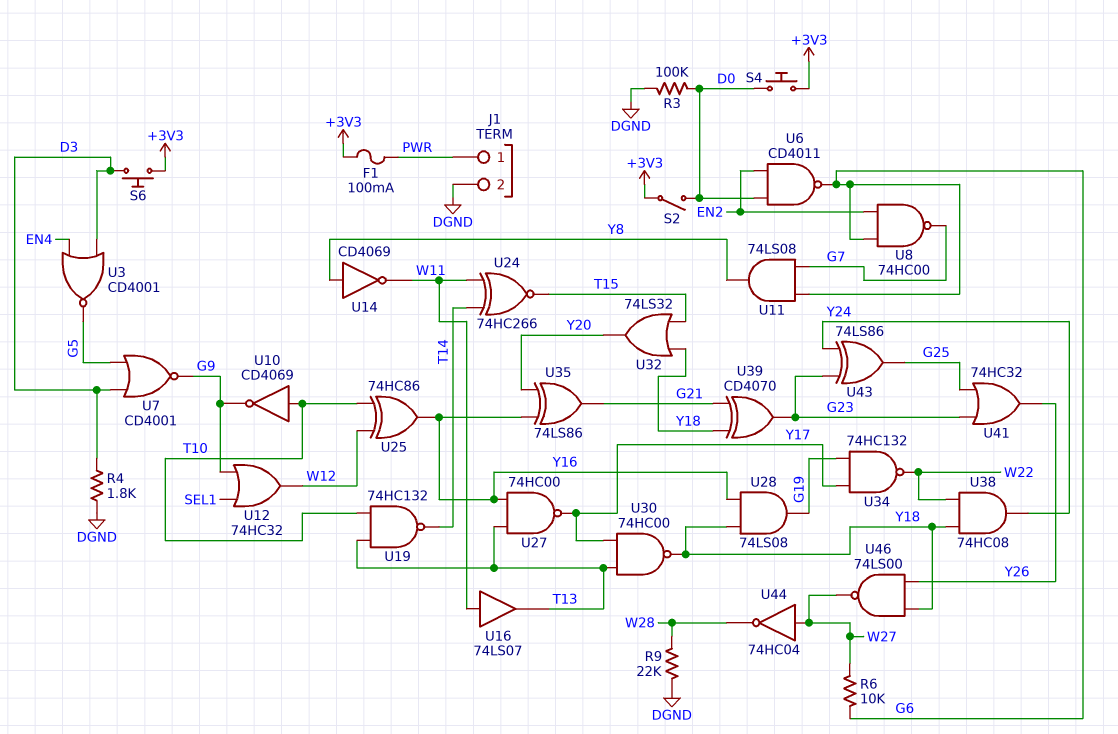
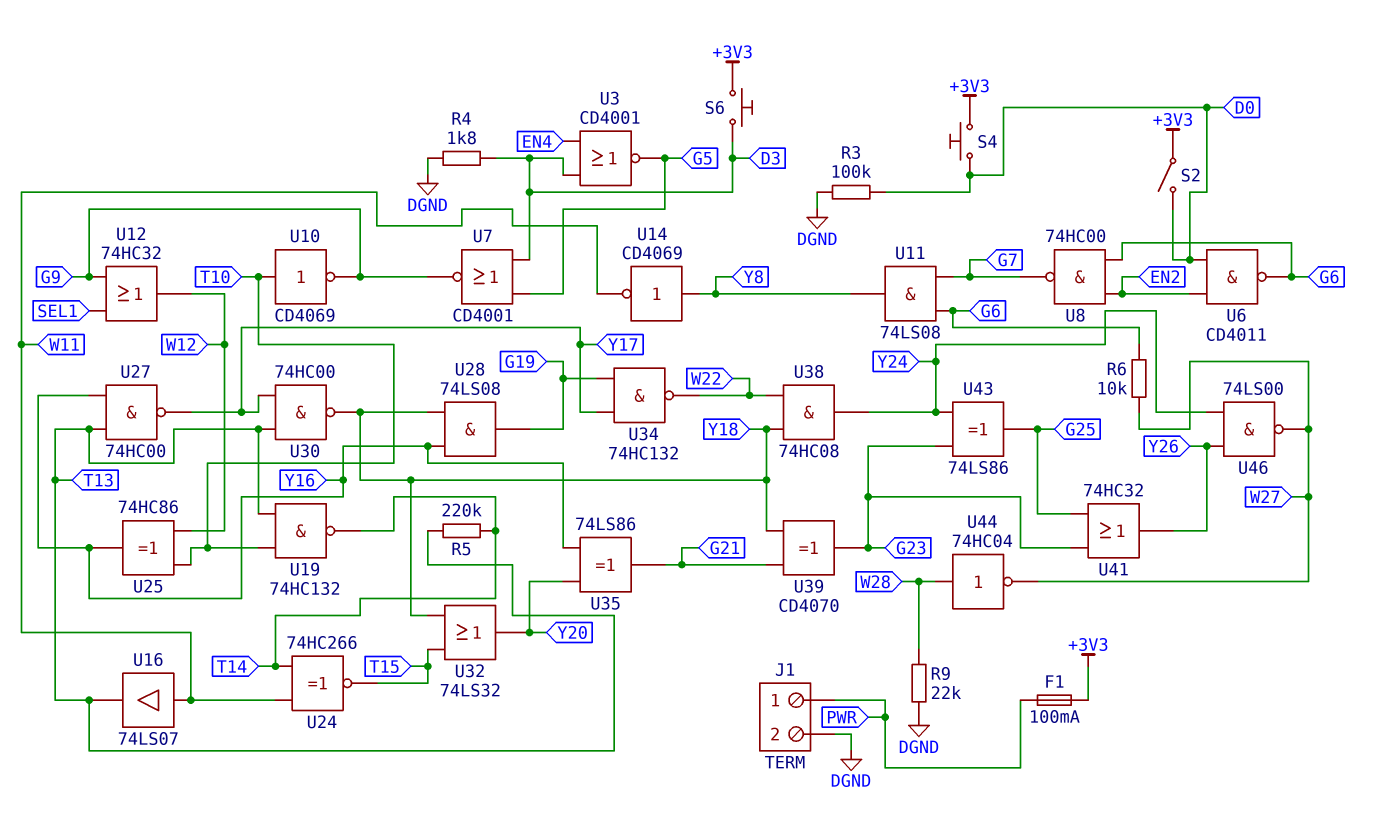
R5: none -> 220k (T13, T14)
U44: NOT 74HC04 (in W27, out W28) -> NOT 74HC04 (in W28, out W27)
U46: NAND 74LS00 (in Y18, in Y26, out W27) -> NAND 74LS00 (in Y24, in Y26, out W27)

